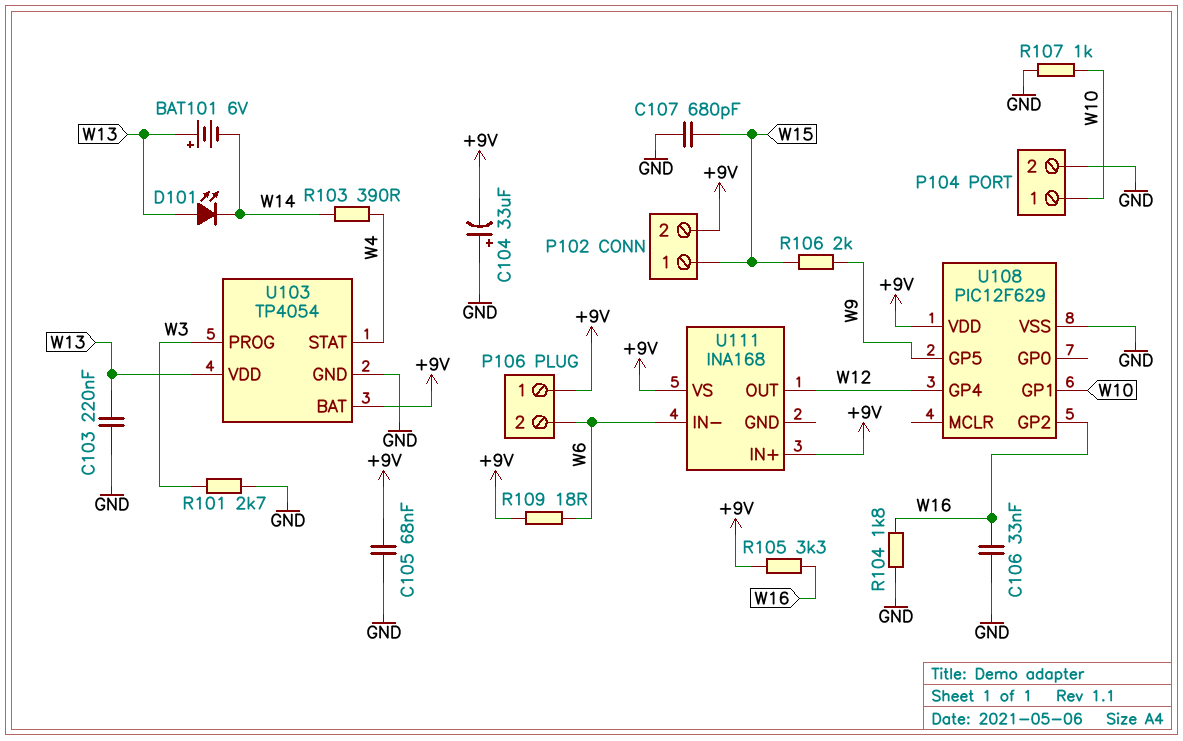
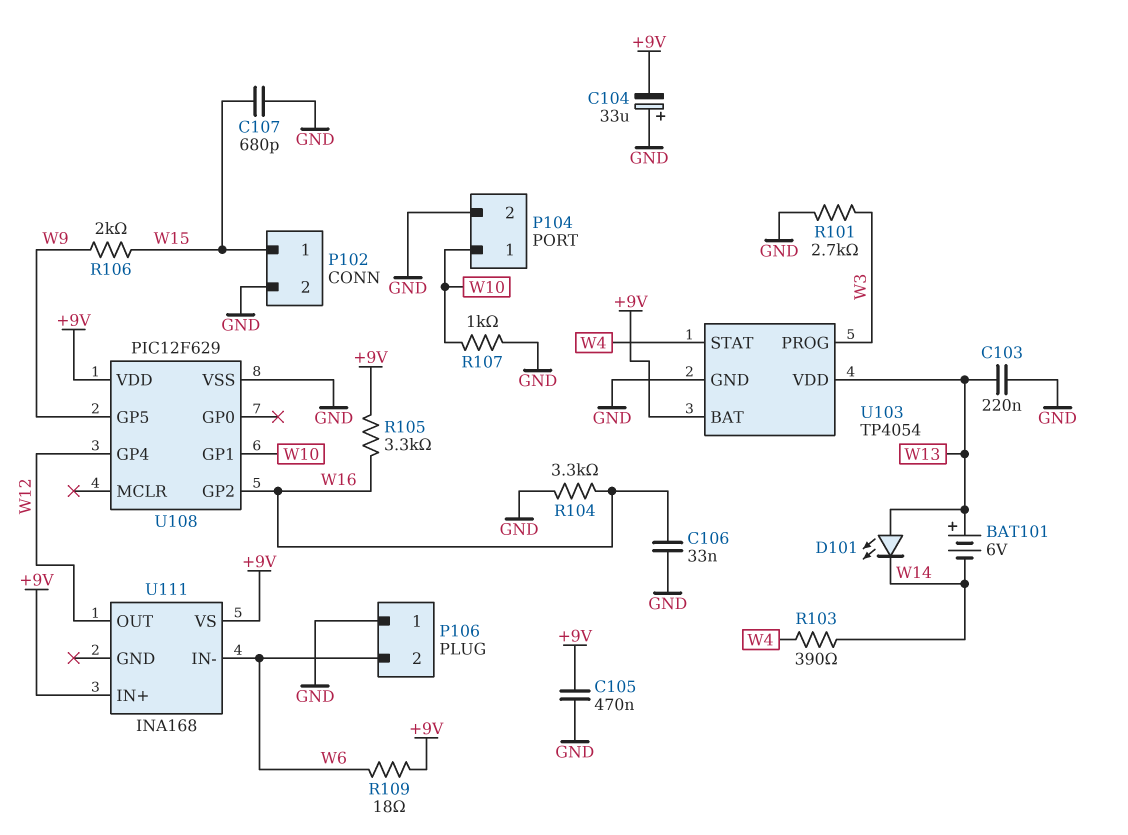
C105: 68nF (+9V, GND) -> 470nF (+9V, GND)
P102 pin 2: +9V -> GND
P106 pin 1: +9V -> GND
R104: 1.8k (GND, W16) -> 3.3k (GND, W16)

